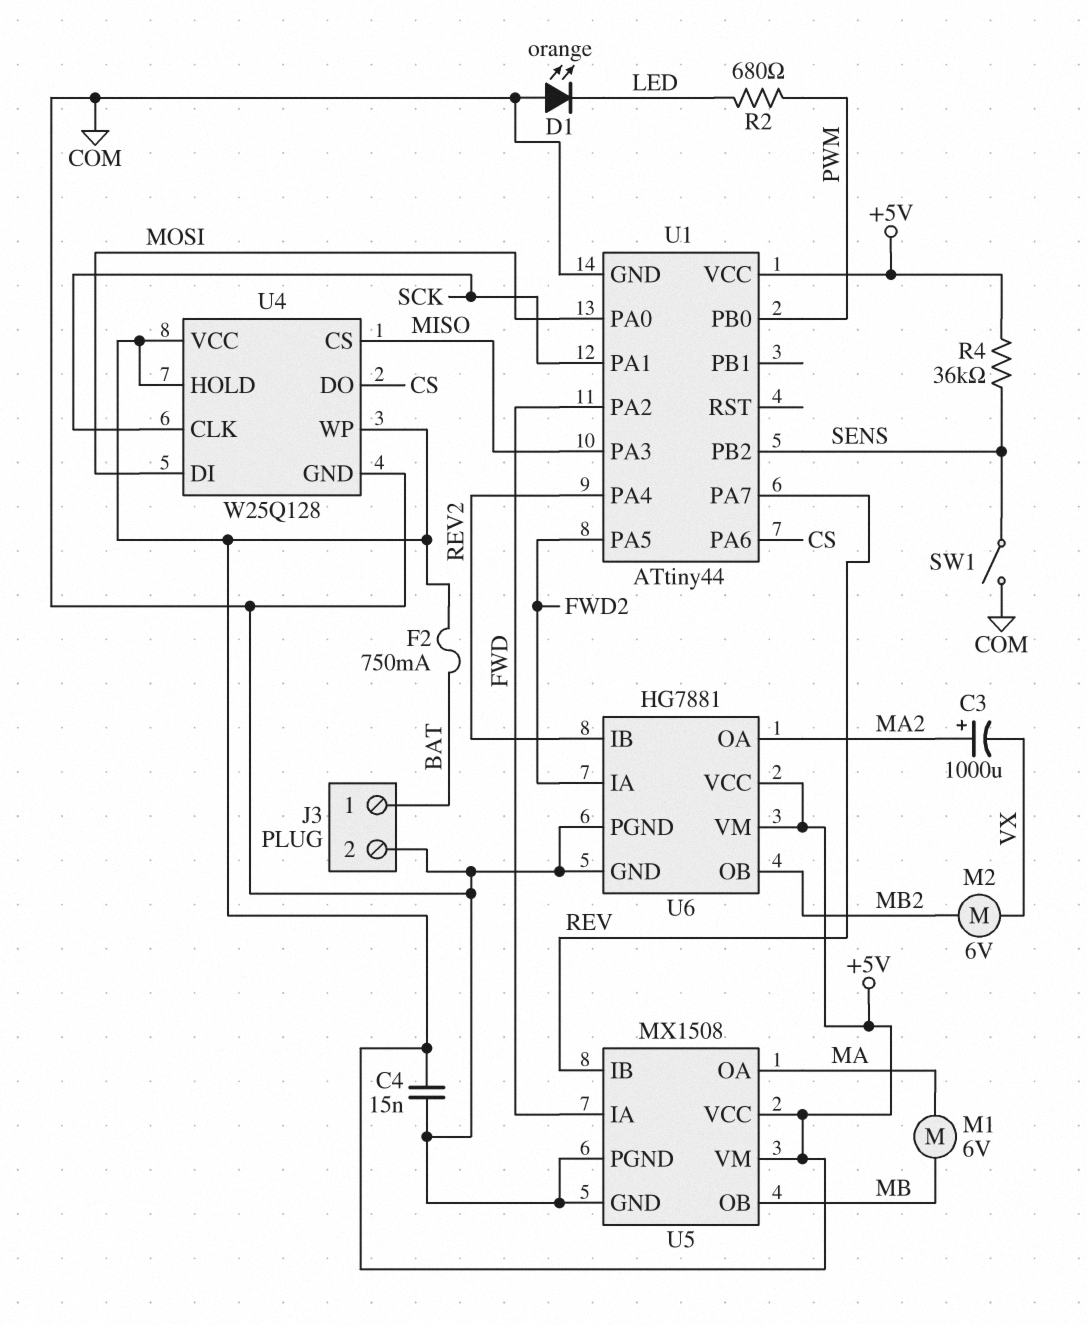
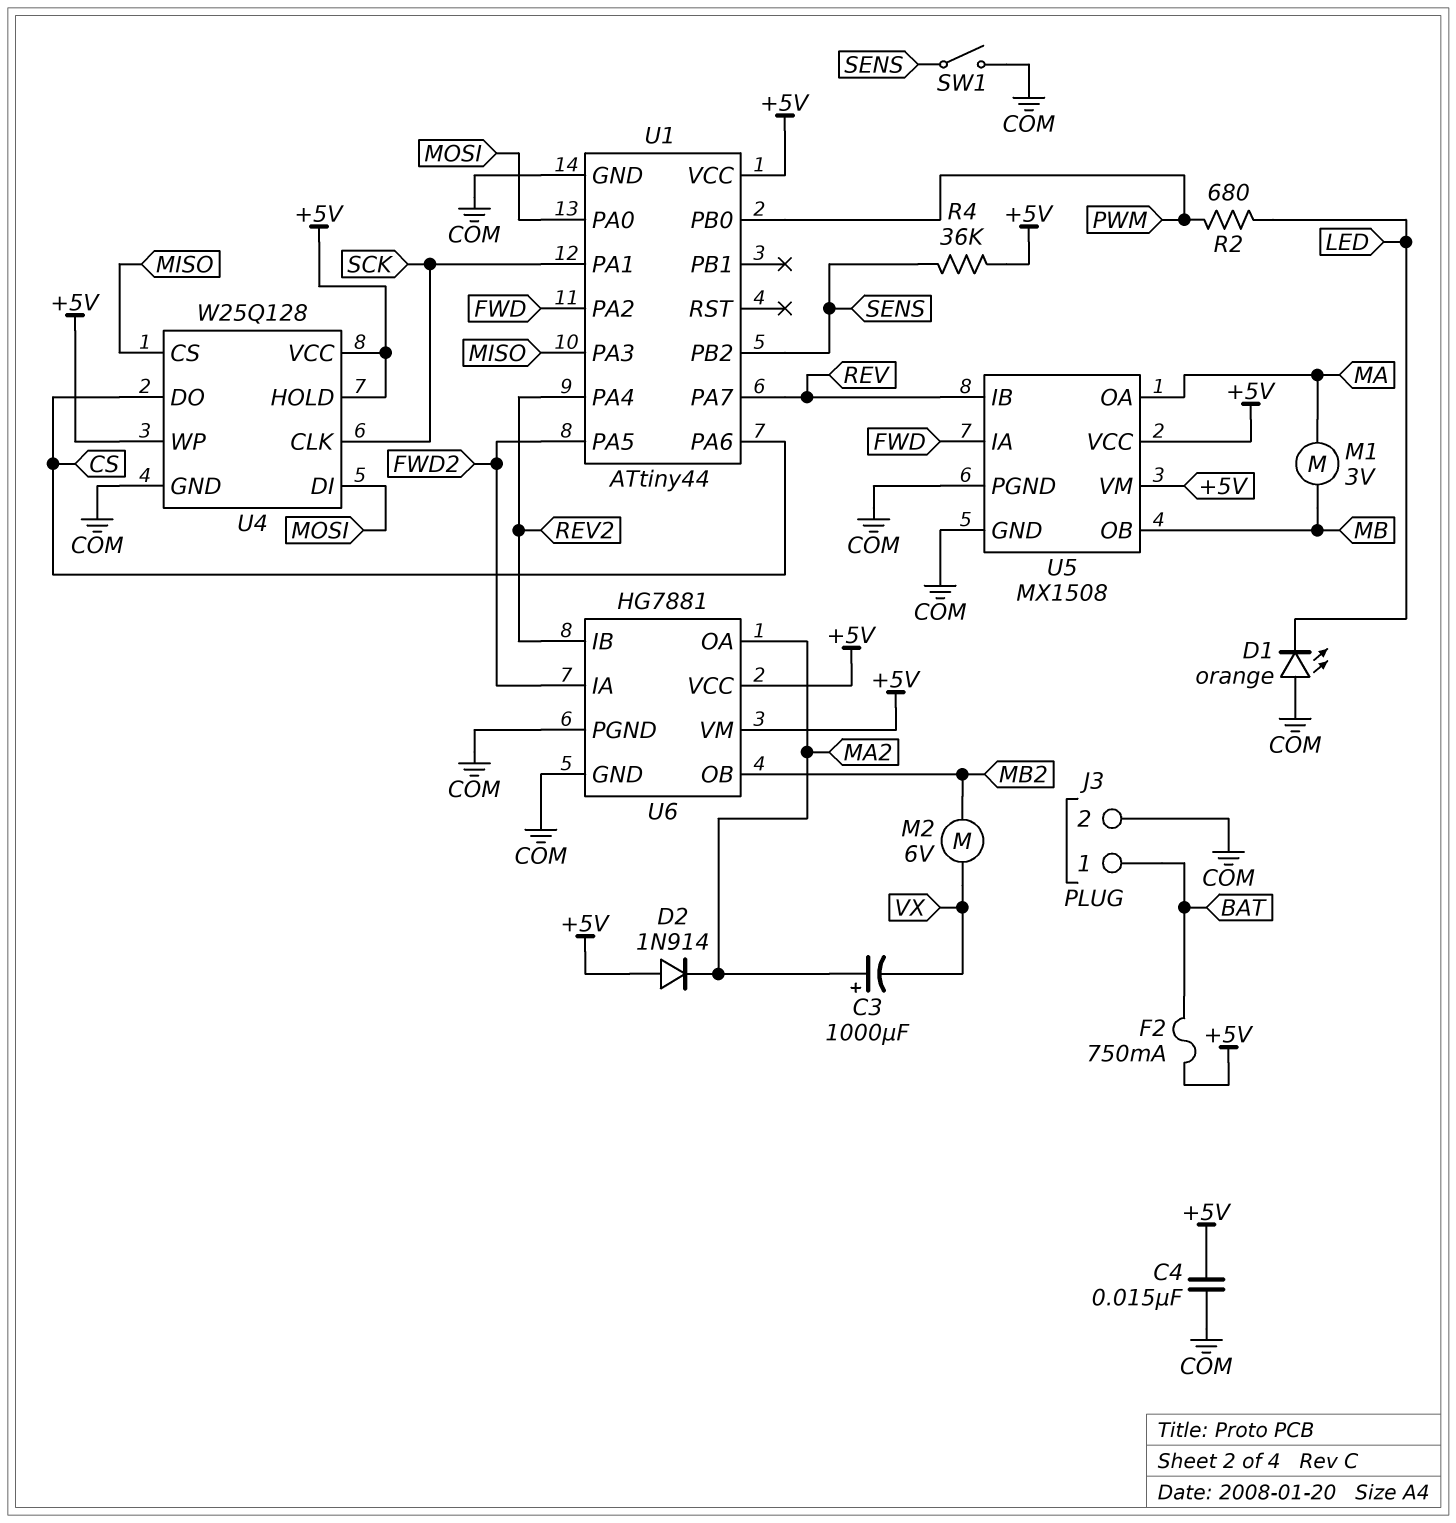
D2: none -> diode 1N914 (A +5V, K MA2)
M1: motor 6V (MA, MB) -> motor 3V (MA, MB)

